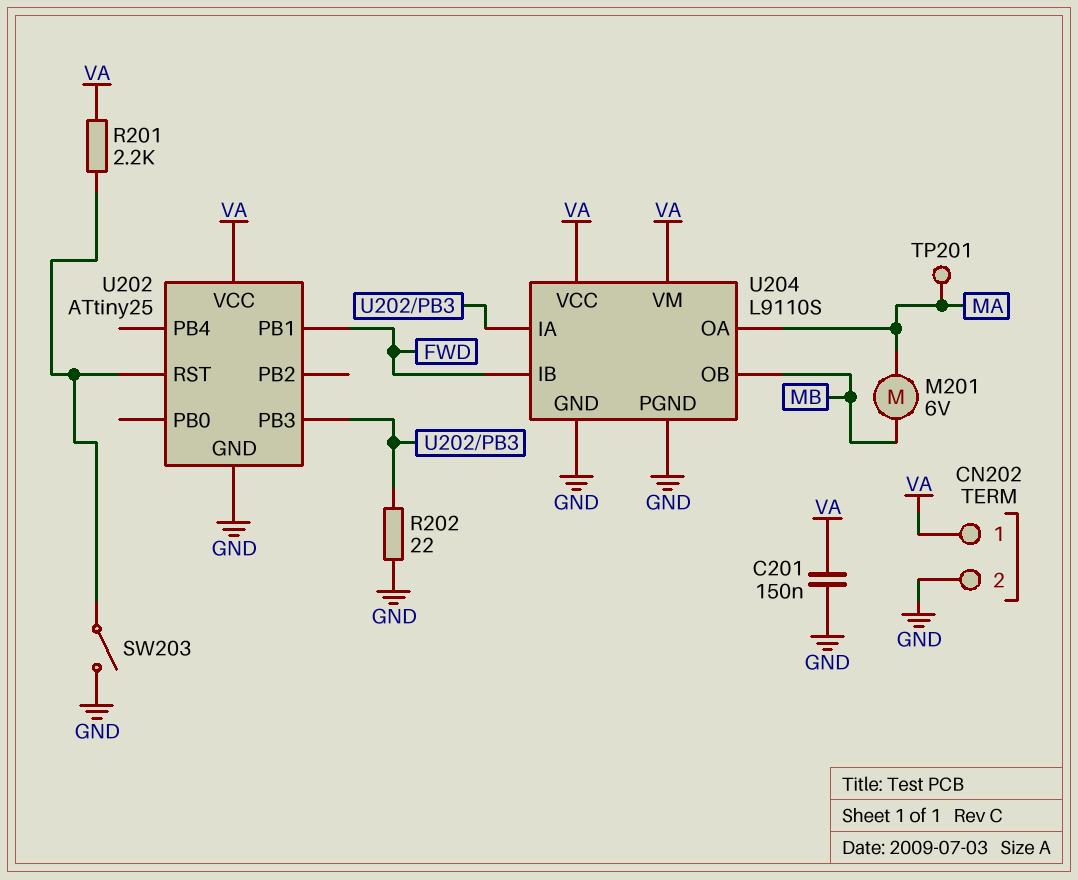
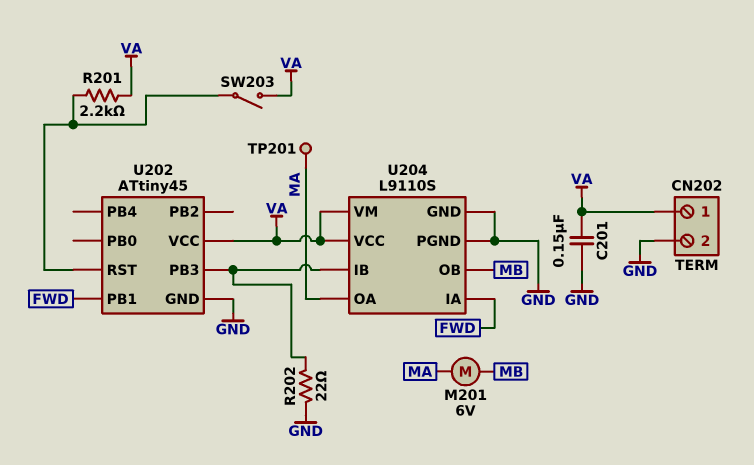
SW203: switch (GND, U202/RST) -> switch (U202/RST, VA)
U202: ATtiny25 -> ATtiny45
U204 pin IA: U202/PB3 -> FWD
U204 pin IB: FWD -> U202/PB3

